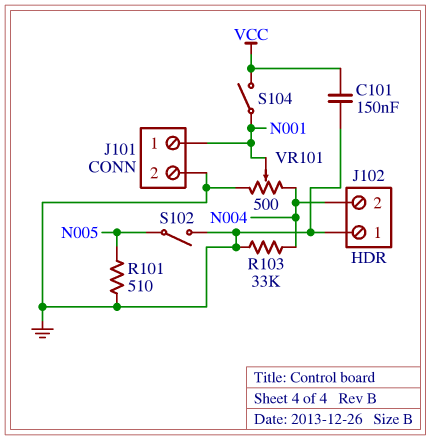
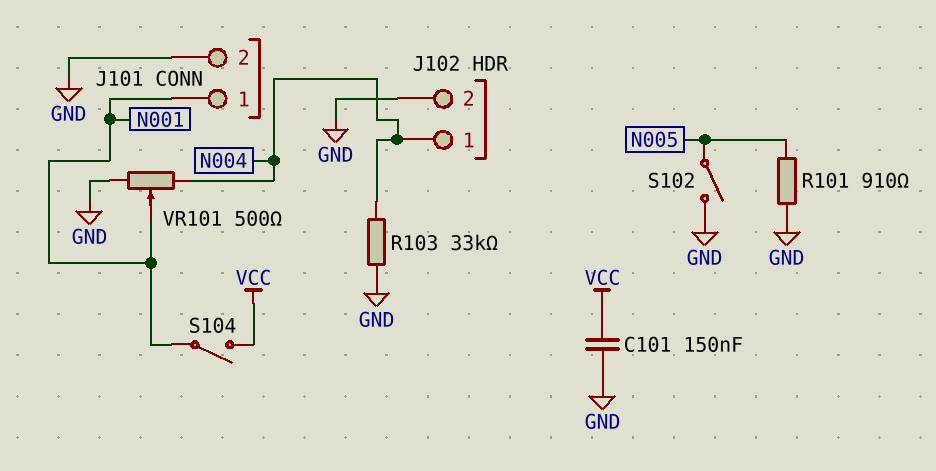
J102 pin 1: GND -> N004
J102 pin 2: N004 -> GND
R101: 510 (GND, N005) -> 910 (GND, N005)

